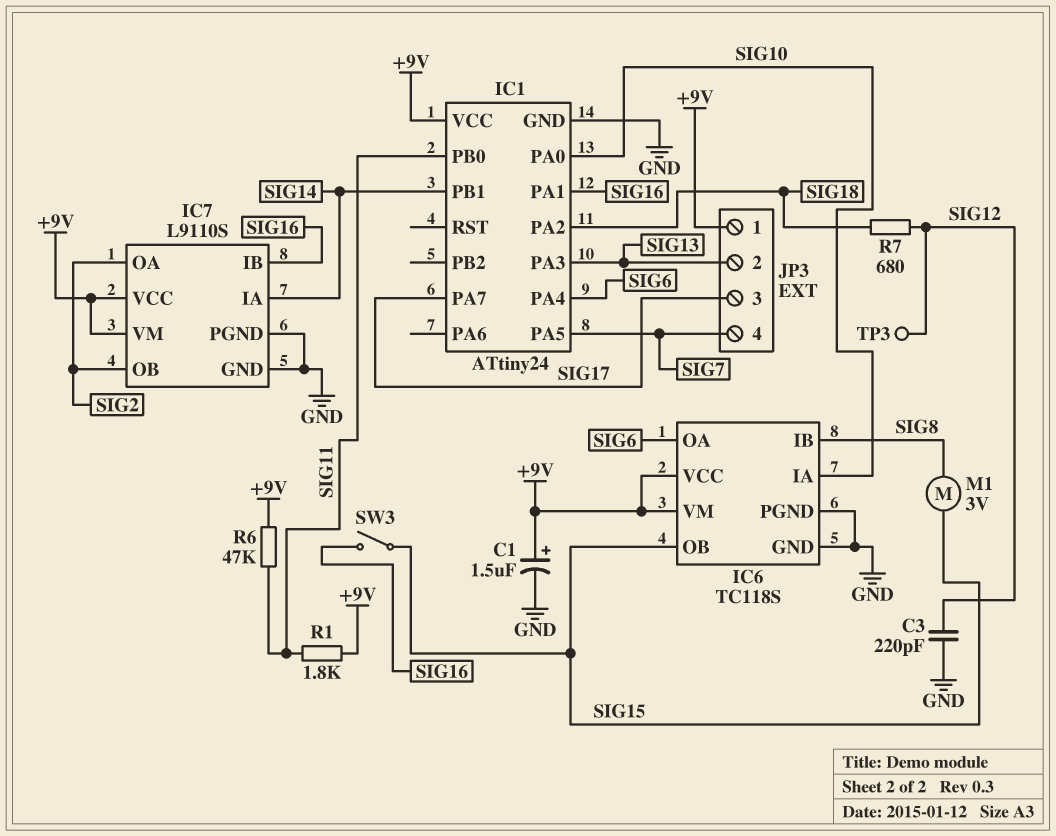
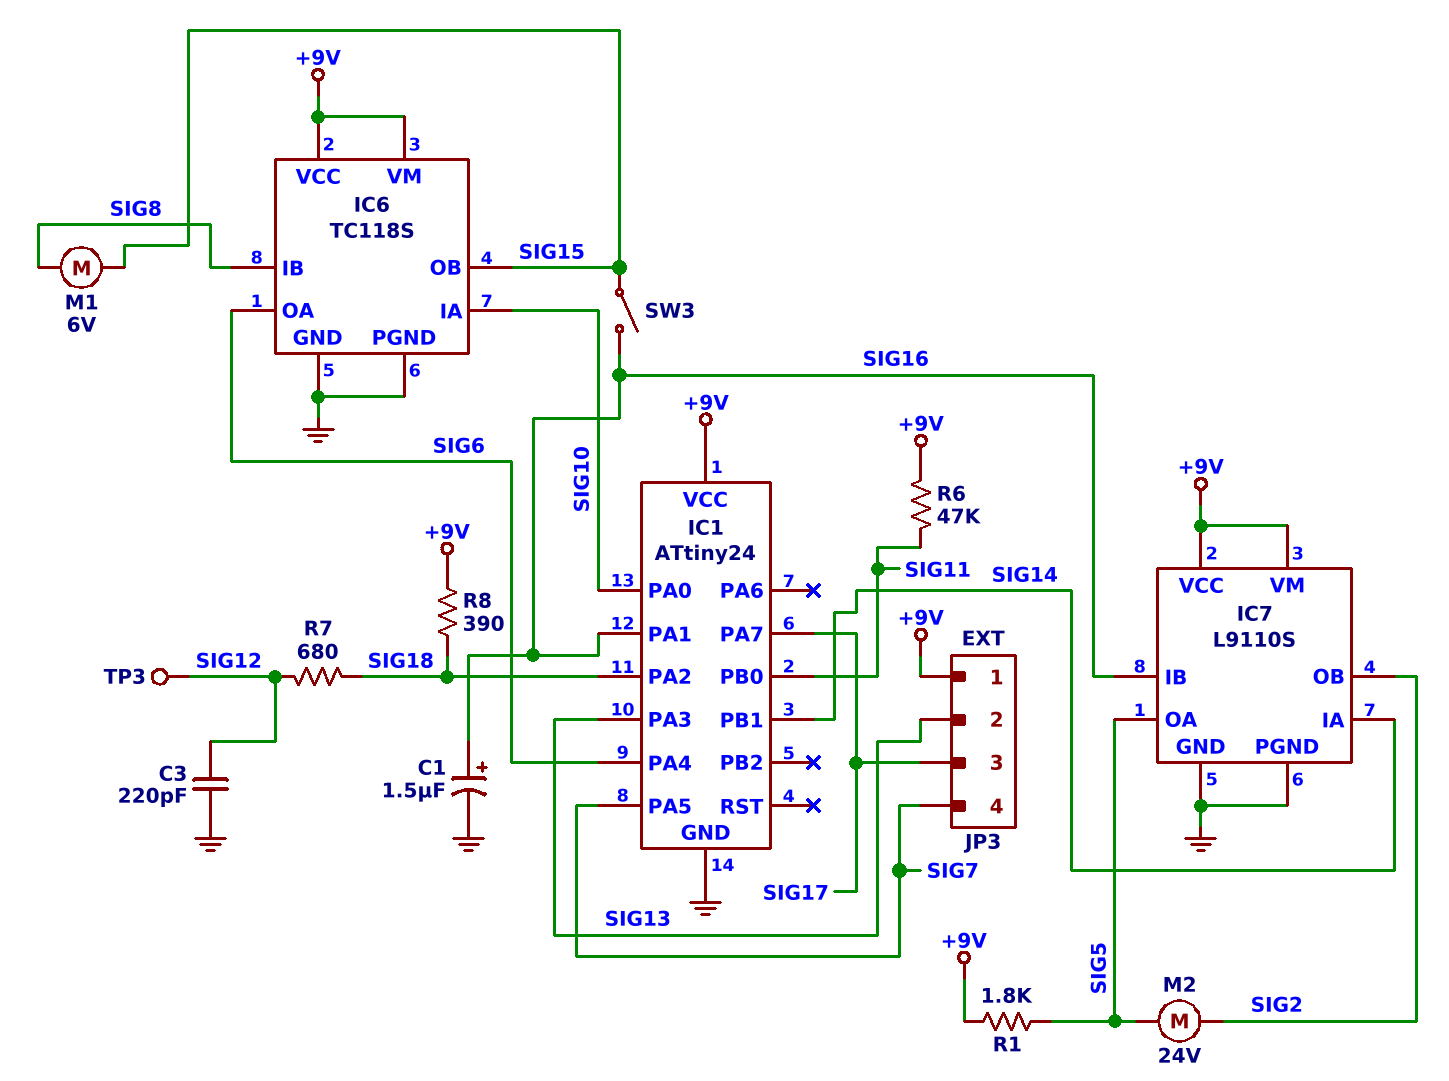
C1: 1.5uF (plus +9V, minus GND) -> 1.5uF (plus SIG16, minus GND)
IC7 pin OA: SIG2 -> SIG5
M1: motor 3V (SIG8, SIG15) -> motor 6V (SIG8, SIG15)
M2: none -> motor 24V (SIG2, SIG5)
R1: 1.8k (+9V, SIG11) -> 1.8k (+9V, SIG5)
R8: none -> 390 (+9V, SIG18)

